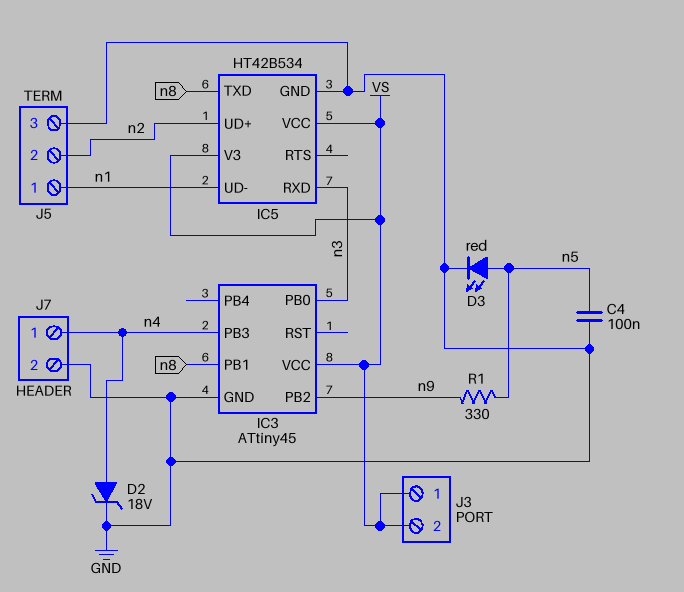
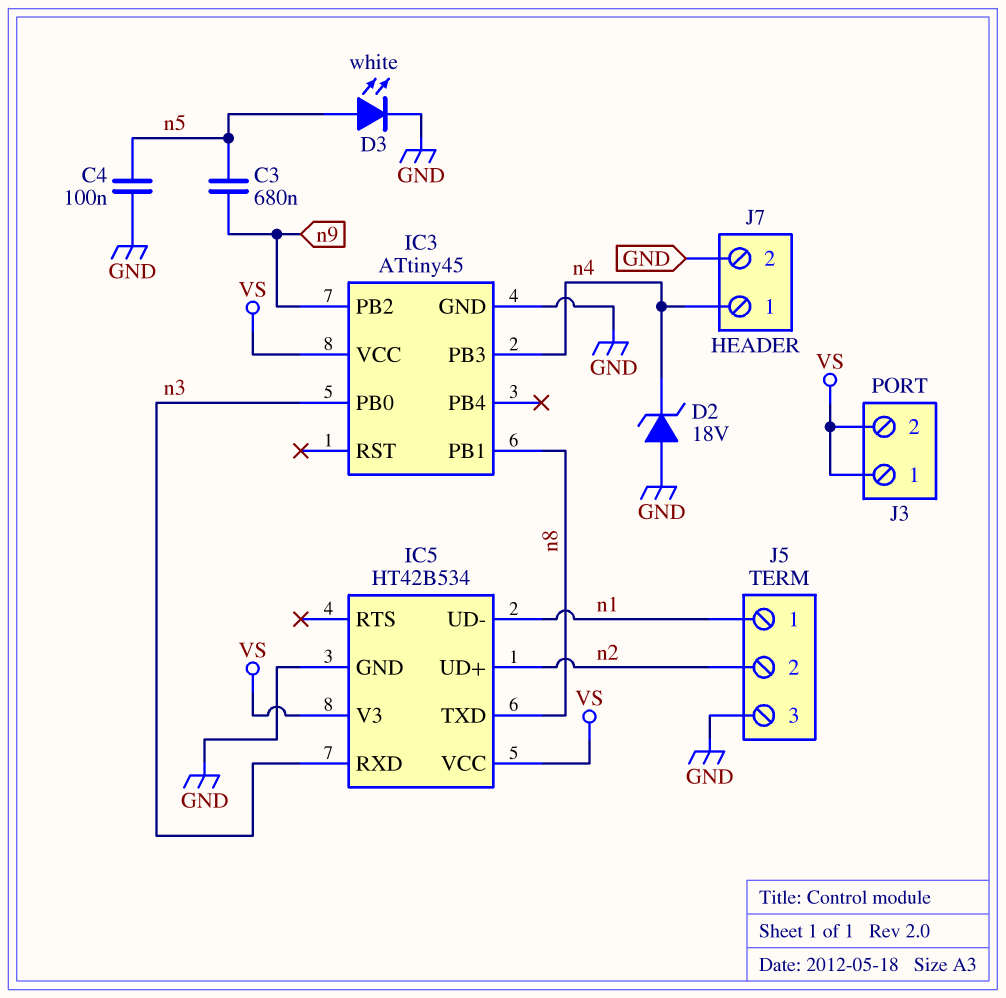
C3: none -> 680nF (n5, n9)
D2: zener 18V (A n4, K GND) -> zener 18V (A GND, K n4)
D3: LED red (A n5, K GND) -> LED white (A n5, K GND)
R1: 330 (n5, n9) -> none

